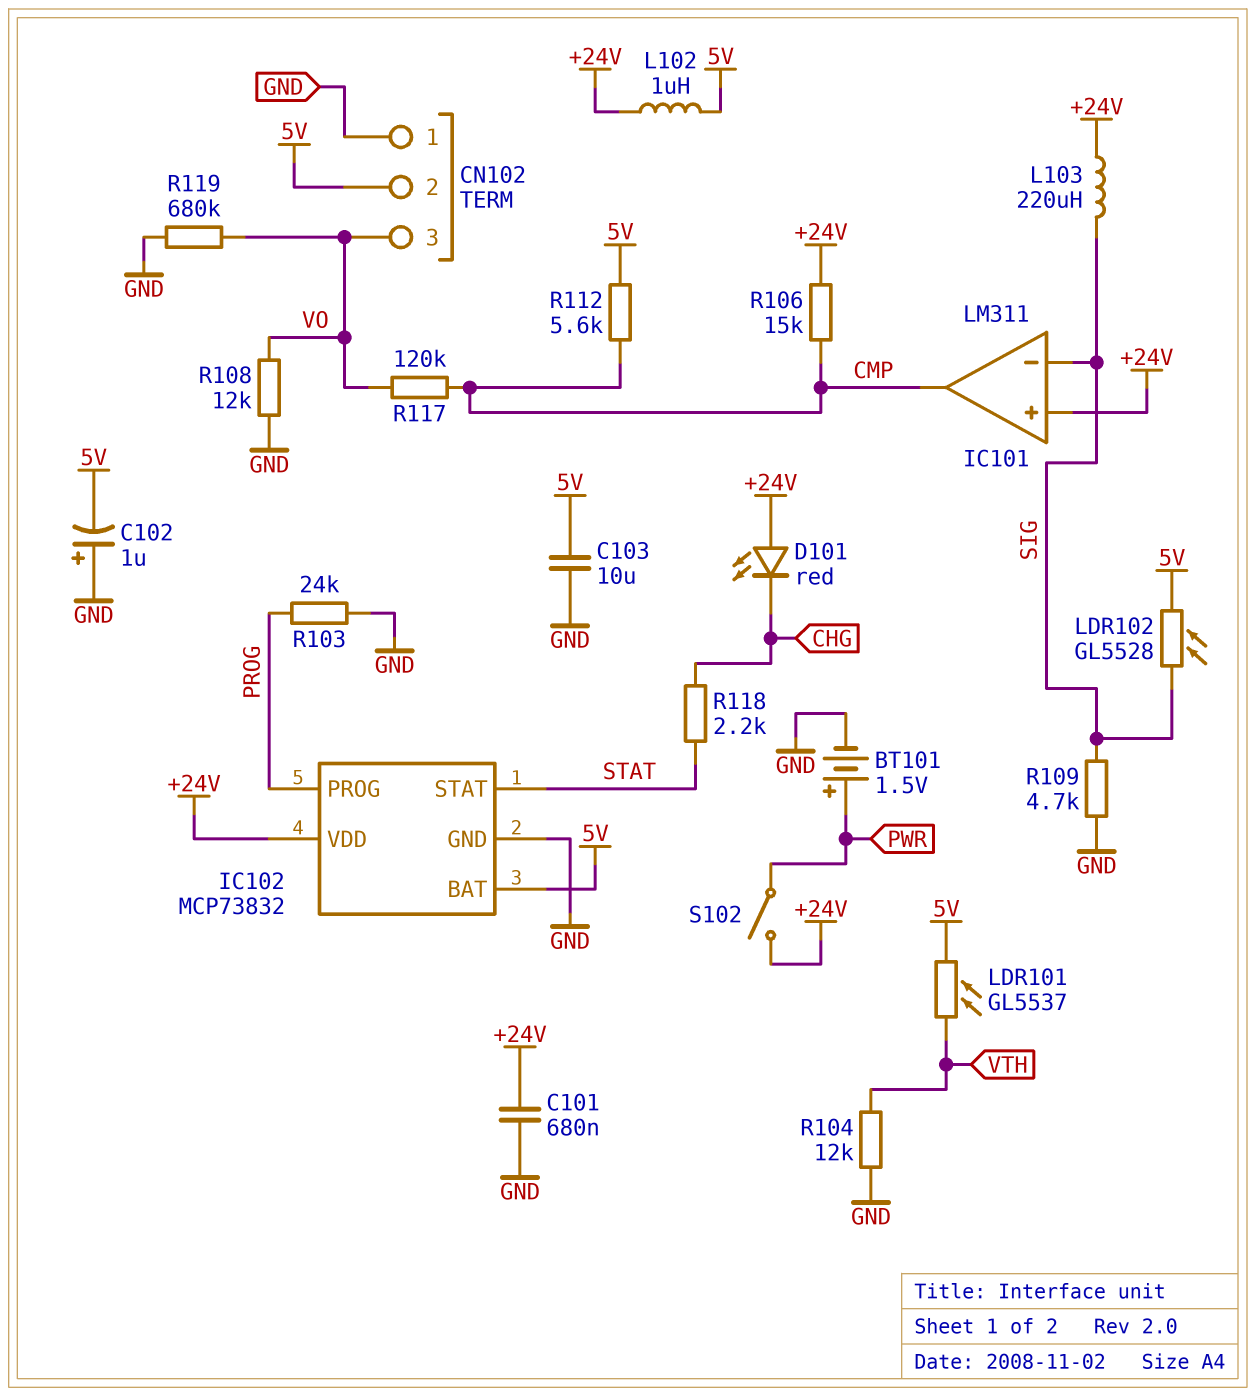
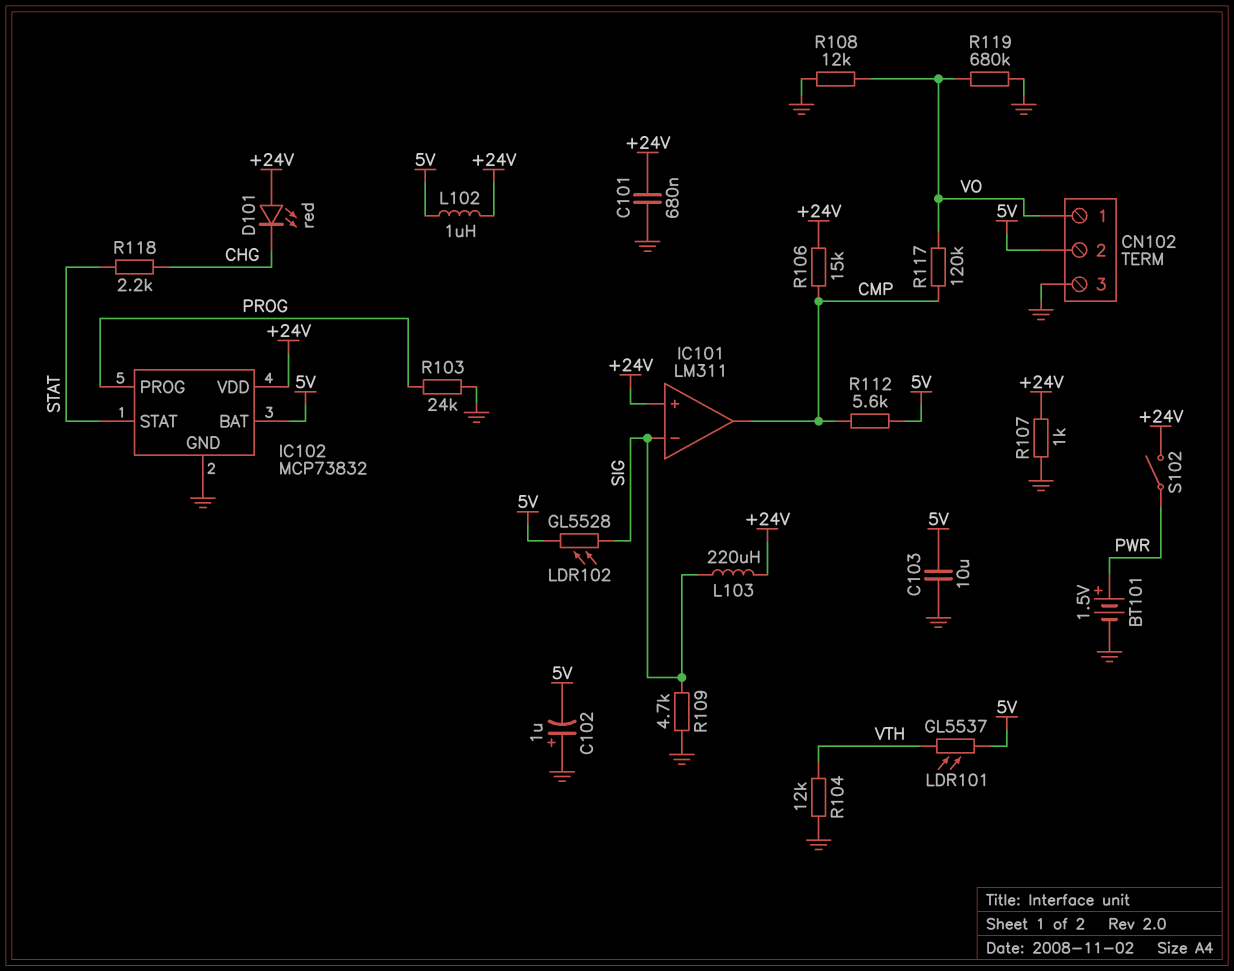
CN102 pin 1: GND -> VO
CN102 pin 3: VO -> GND
R107: none -> 1k (+24V, GND)

